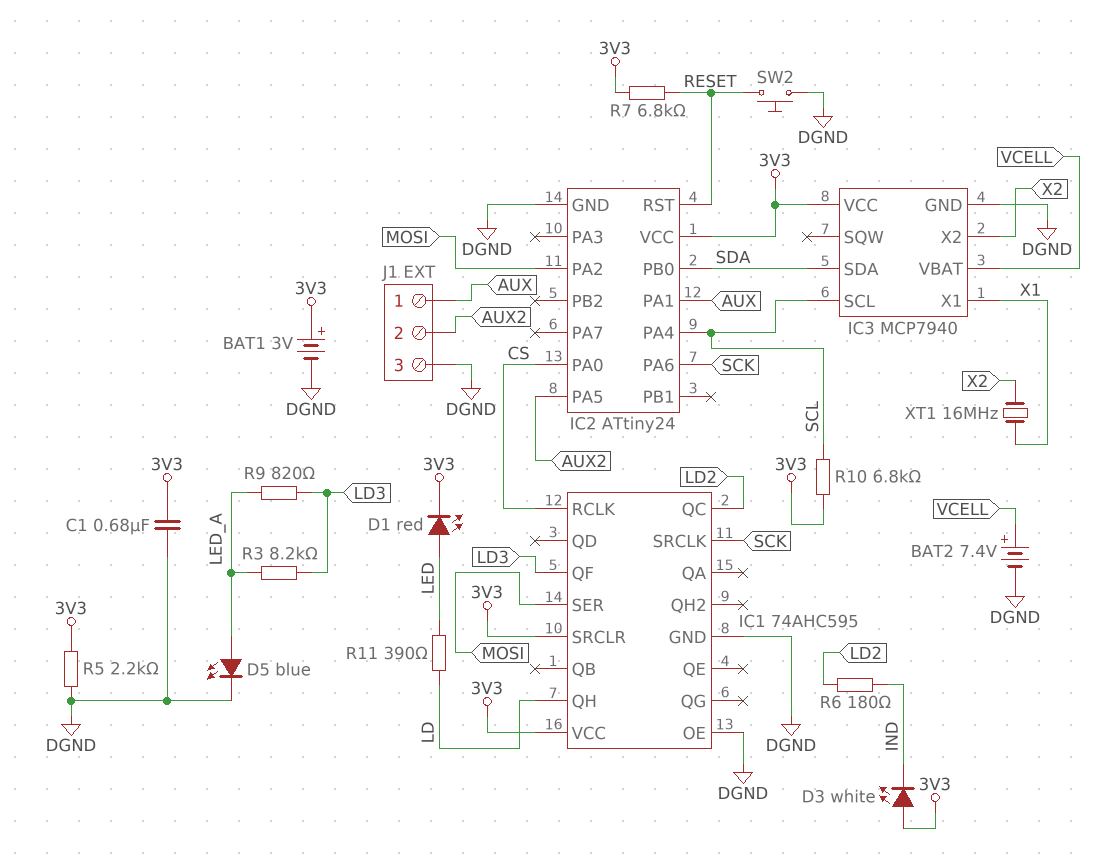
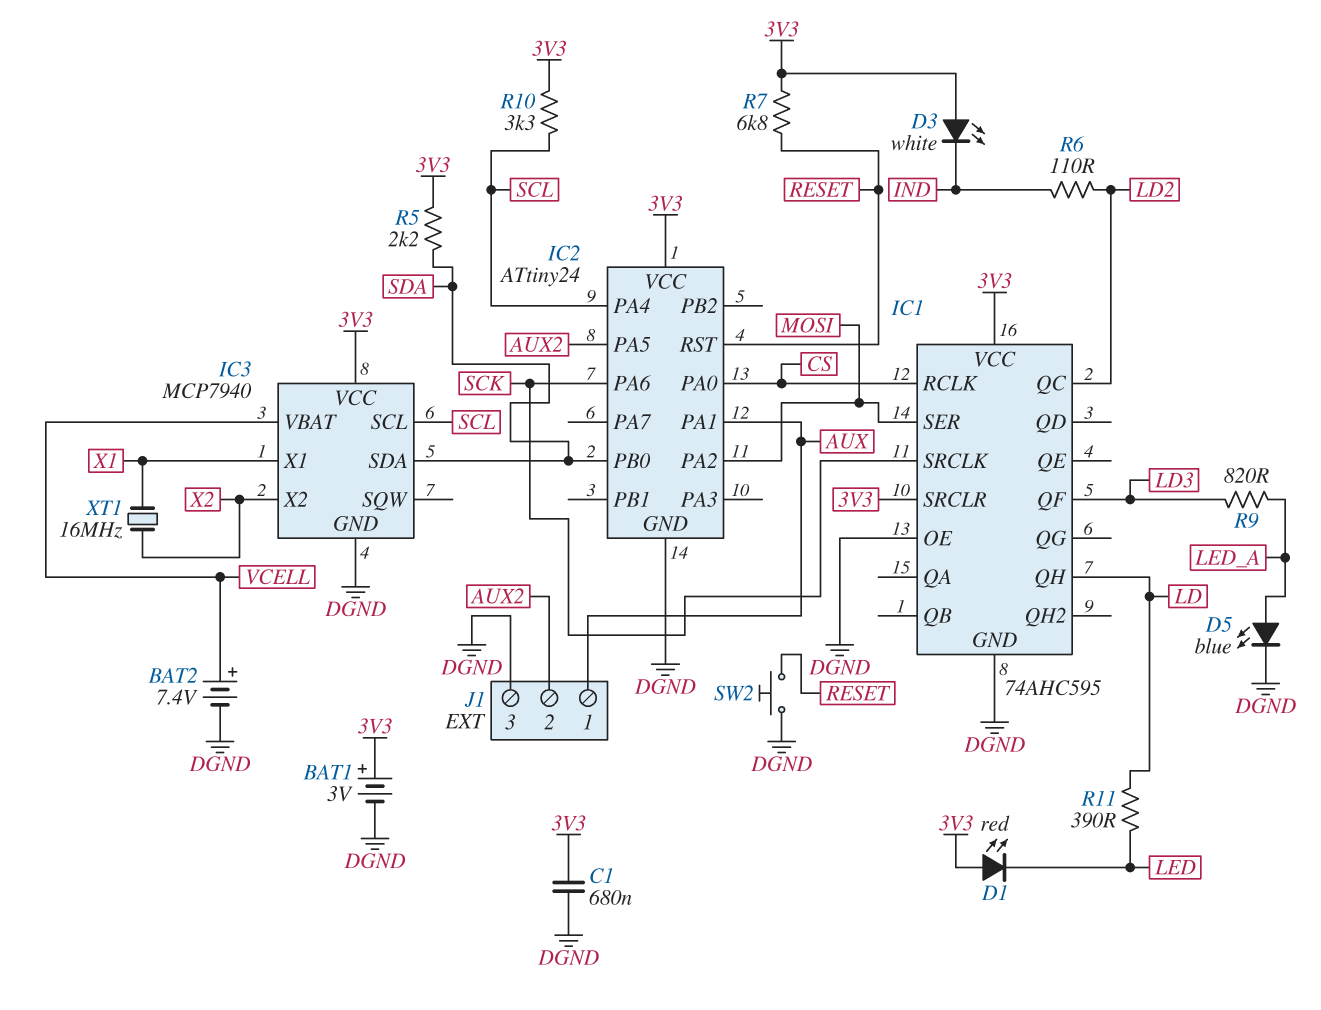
D1: LED red (A LED, K 3V3) -> LED red (A 3V3, K LED)
R3: 8.2k (LD3, LED_A) -> none
R5: 2.2k (3V3, DGND) -> 2.2k (3V3, SDA)
R6: 180 (IND, LD2) -> 110 (IND, LD2)
R10: 6.8k (3V3, SCL) -> 3.3k (3V3, SCL)

